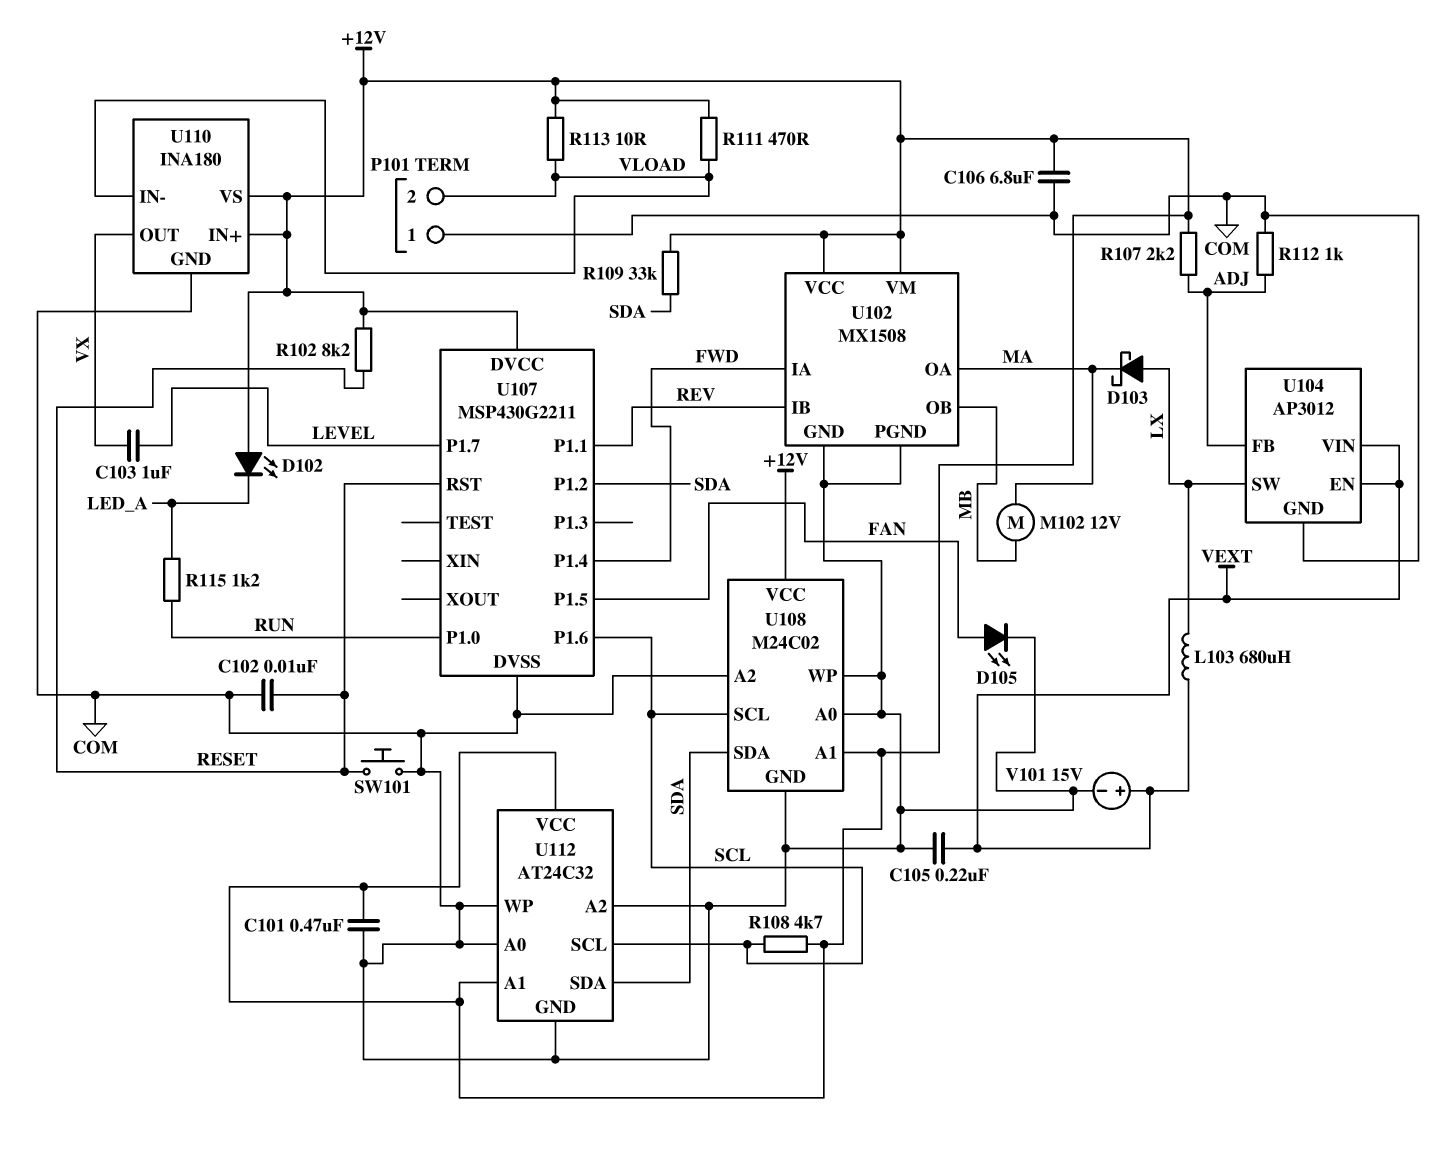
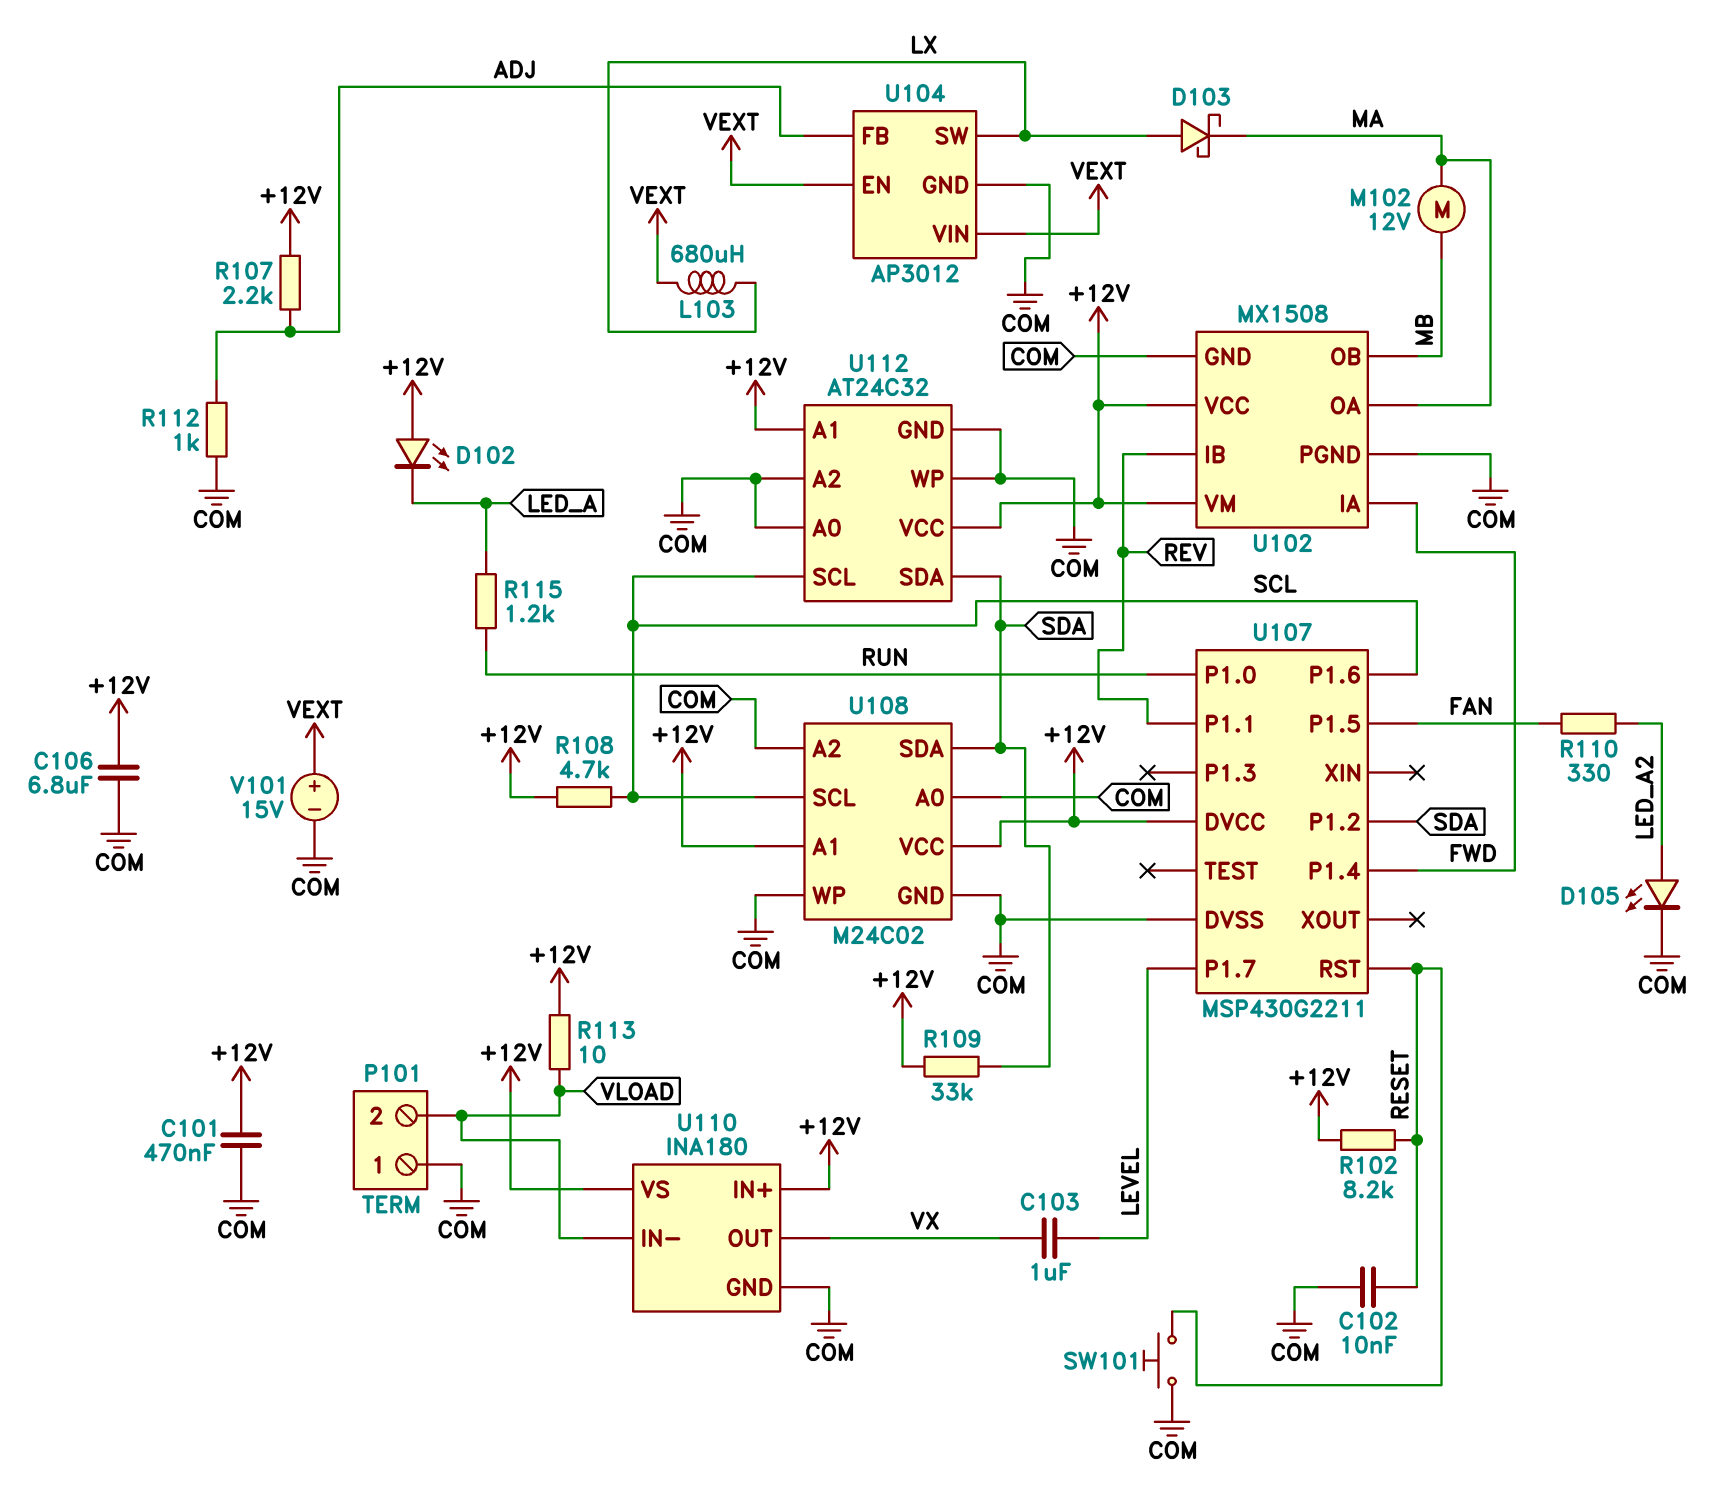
C105: 220nF (COM, VEXT) -> none
D105: LED (A FAN, K COM) -> LED (A LED_A2, K COM)
R110: none -> 330 (FAN, LED_A2)
R111: 470 (+12V, VLOAD) -> none

